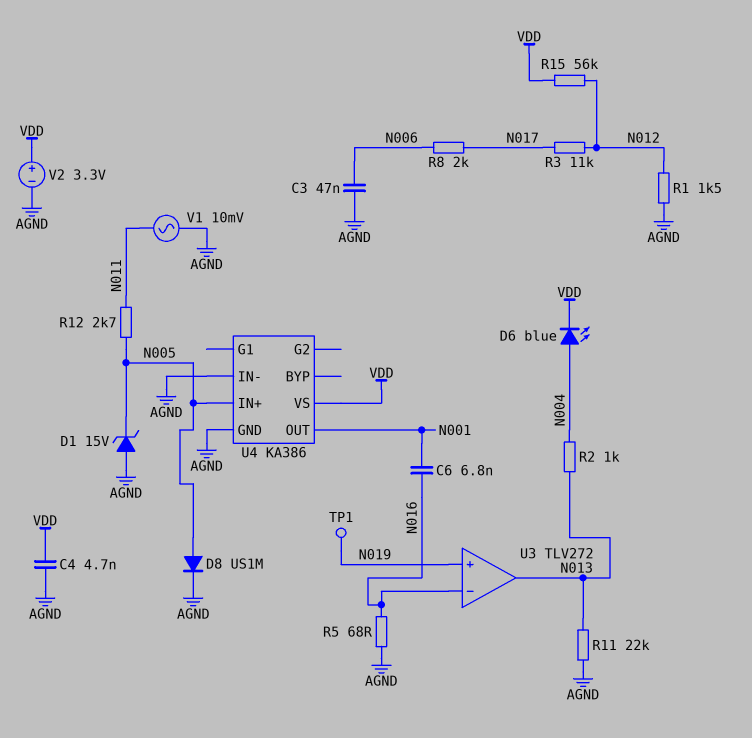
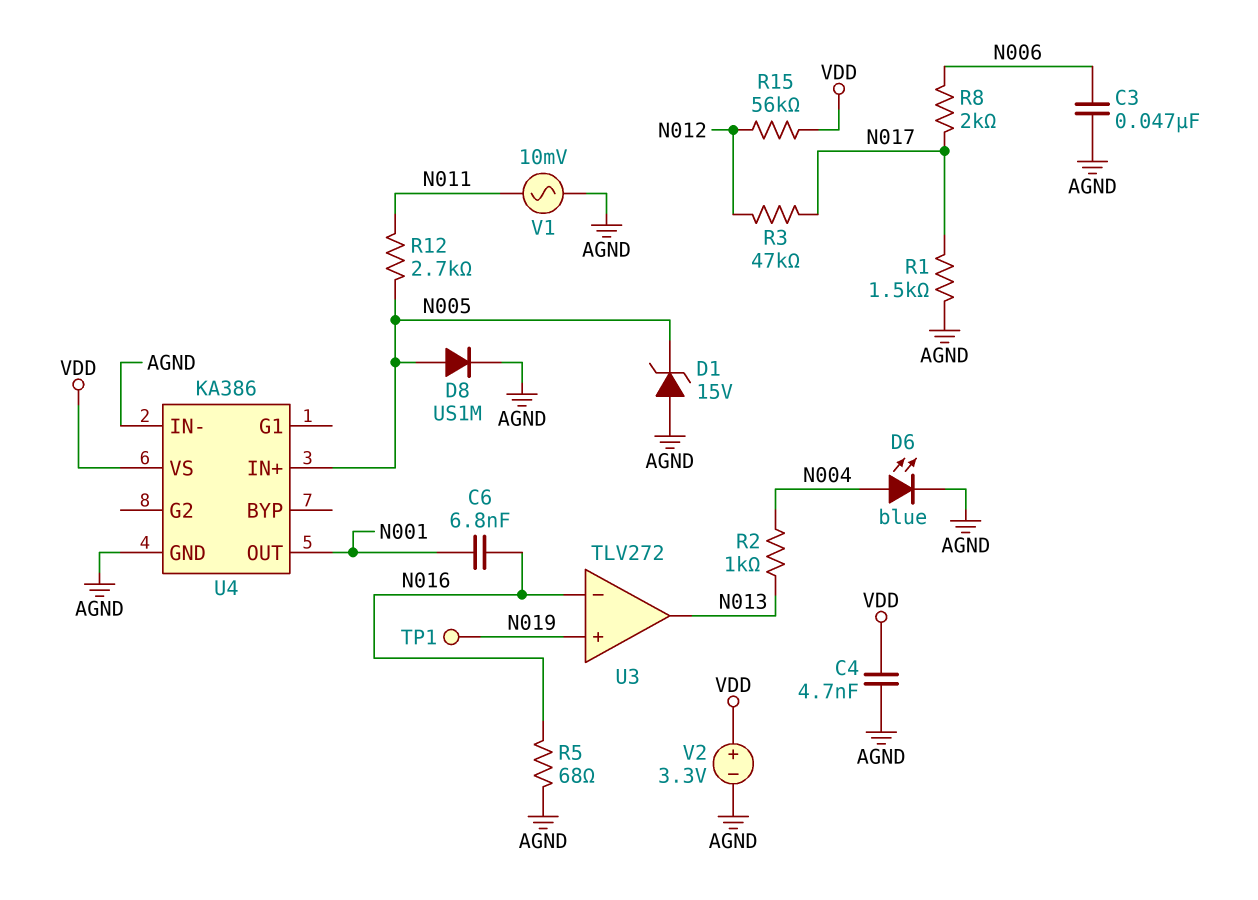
D6: LED blue (A N004, K VDD) -> LED blue (A N004, K AGND)
R1: 1.5k (AGND, N012) -> 1.5k (AGND, N017)
R3: 11k (N012, N017) -> 47k (N012, N017)
R11: 22k (AGND, N013) -> none

